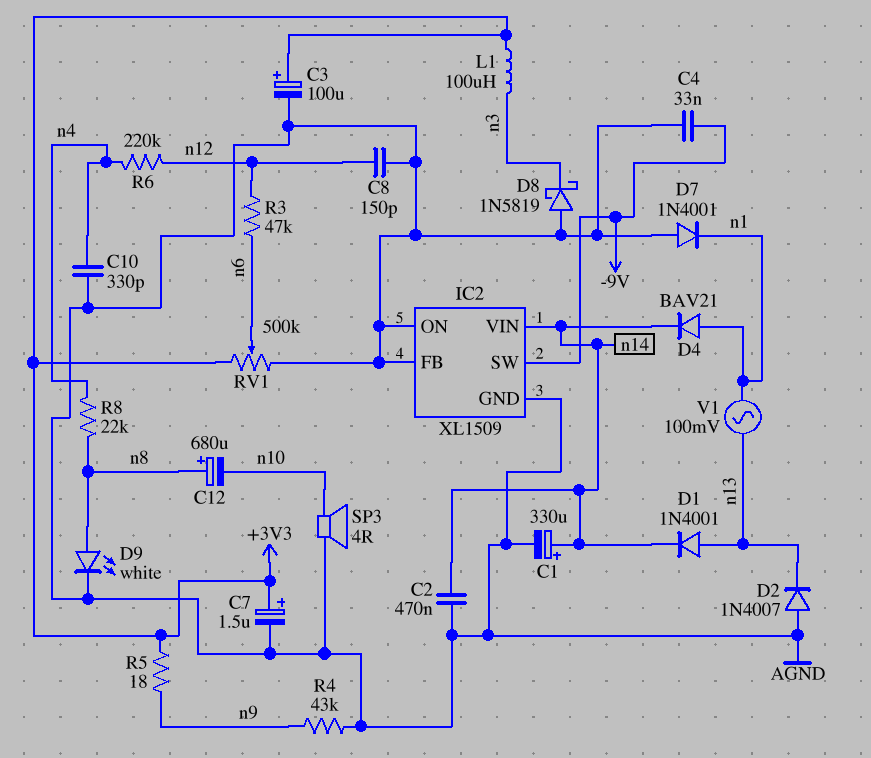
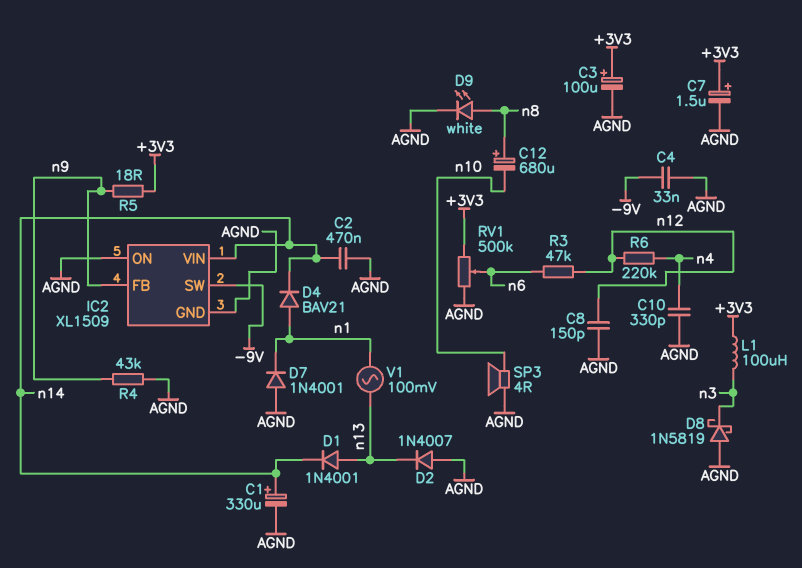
IC2 pin FB: AGND -> n9
R8: 22k (n4, n8) -> none

